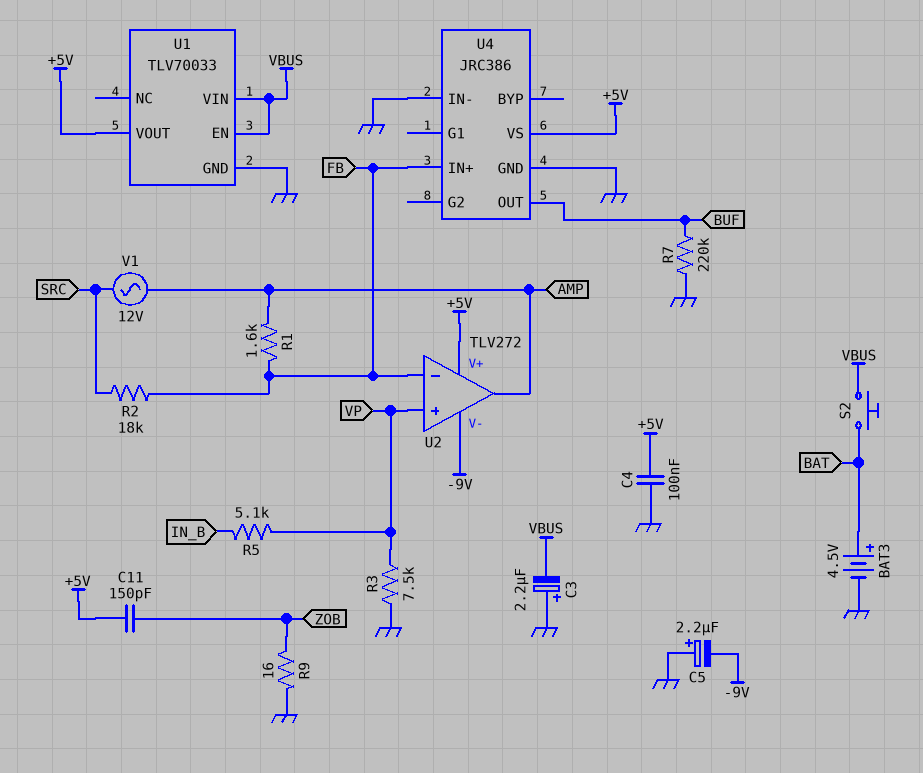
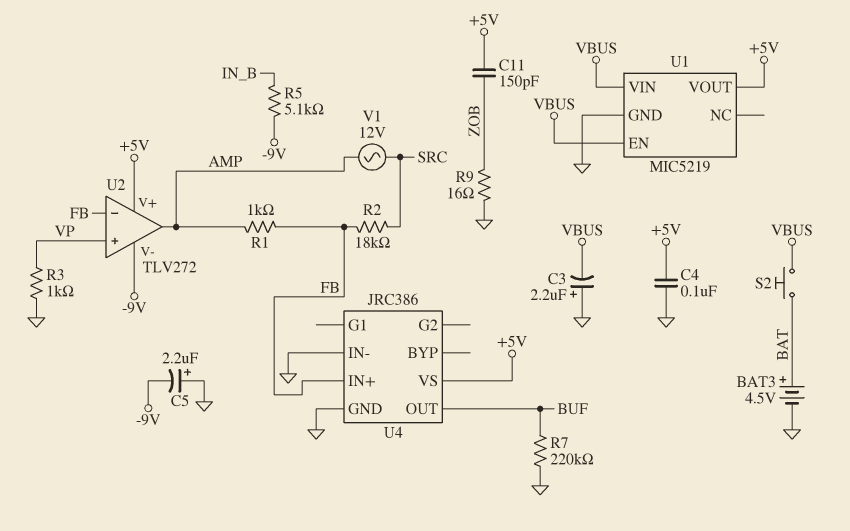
R1: 1.6k (AMP, FB) -> 1k (AMP, FB)
R3: 7.5k (GND, VP) -> 1k (GND, VP)
R5: 5.1k (IN_B, VP) -> 5.1k (-9V, IN_B)
U1: TLV70033 -> MIC5219

